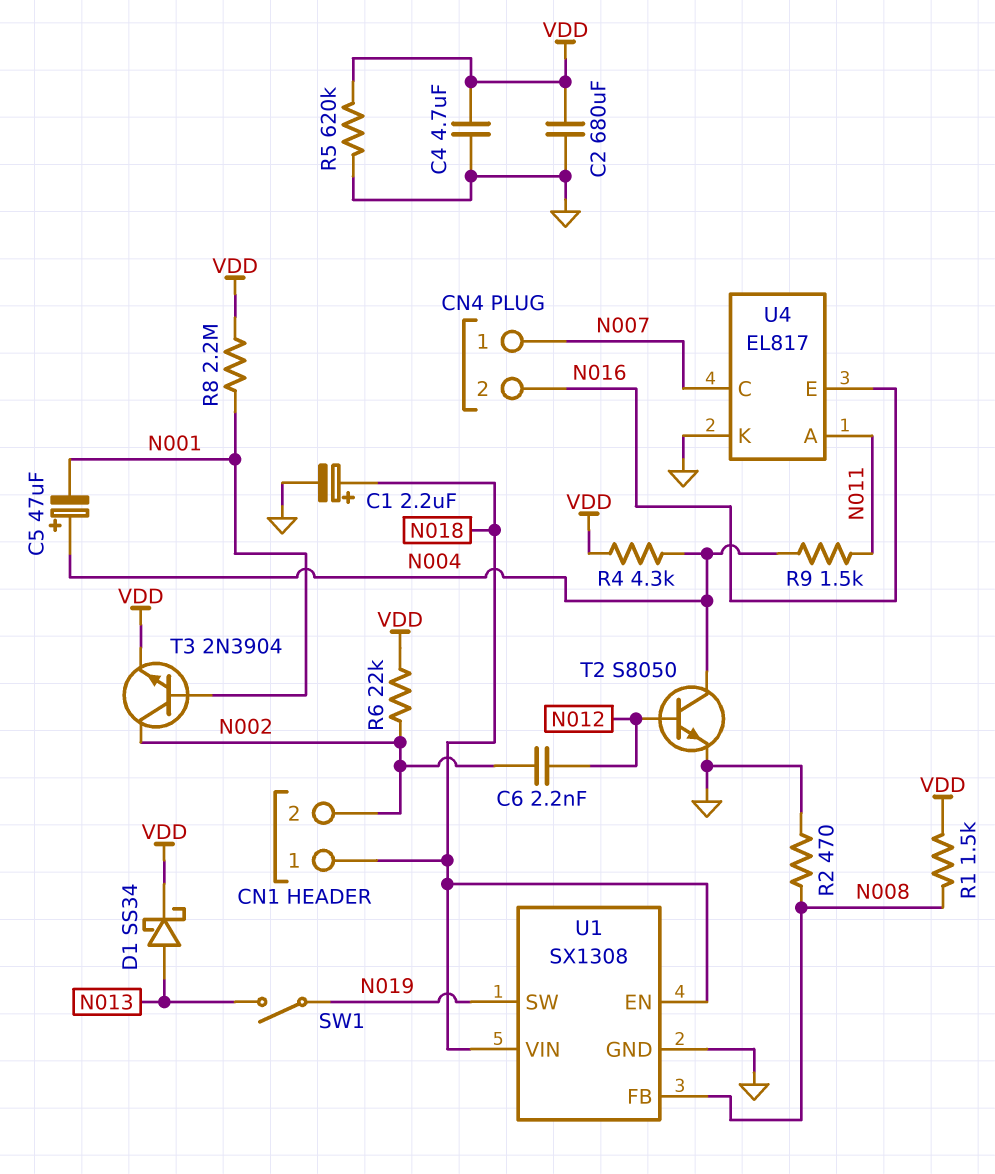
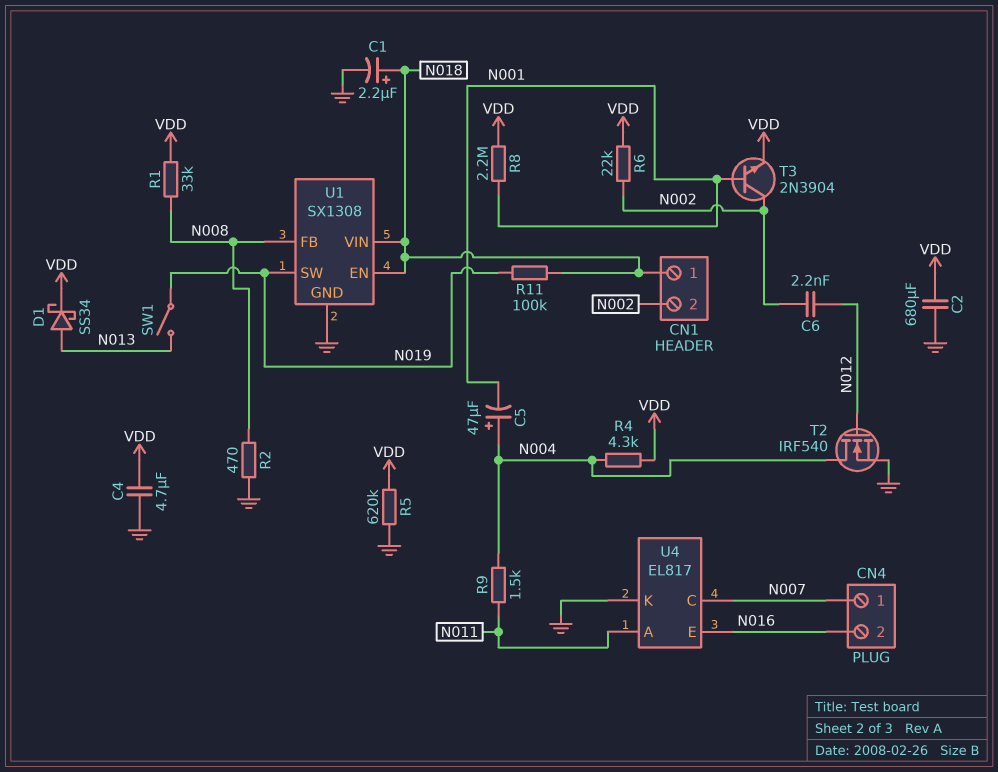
R1: 1.5k (N008, VDD) -> 33k (N008, VDD)
R11: none -> 100k (N018, N019)
T2: NPN S8050 (B N012, C N004, E GND) -> NMOS IRF540 (G N012, D N004, S GND)

